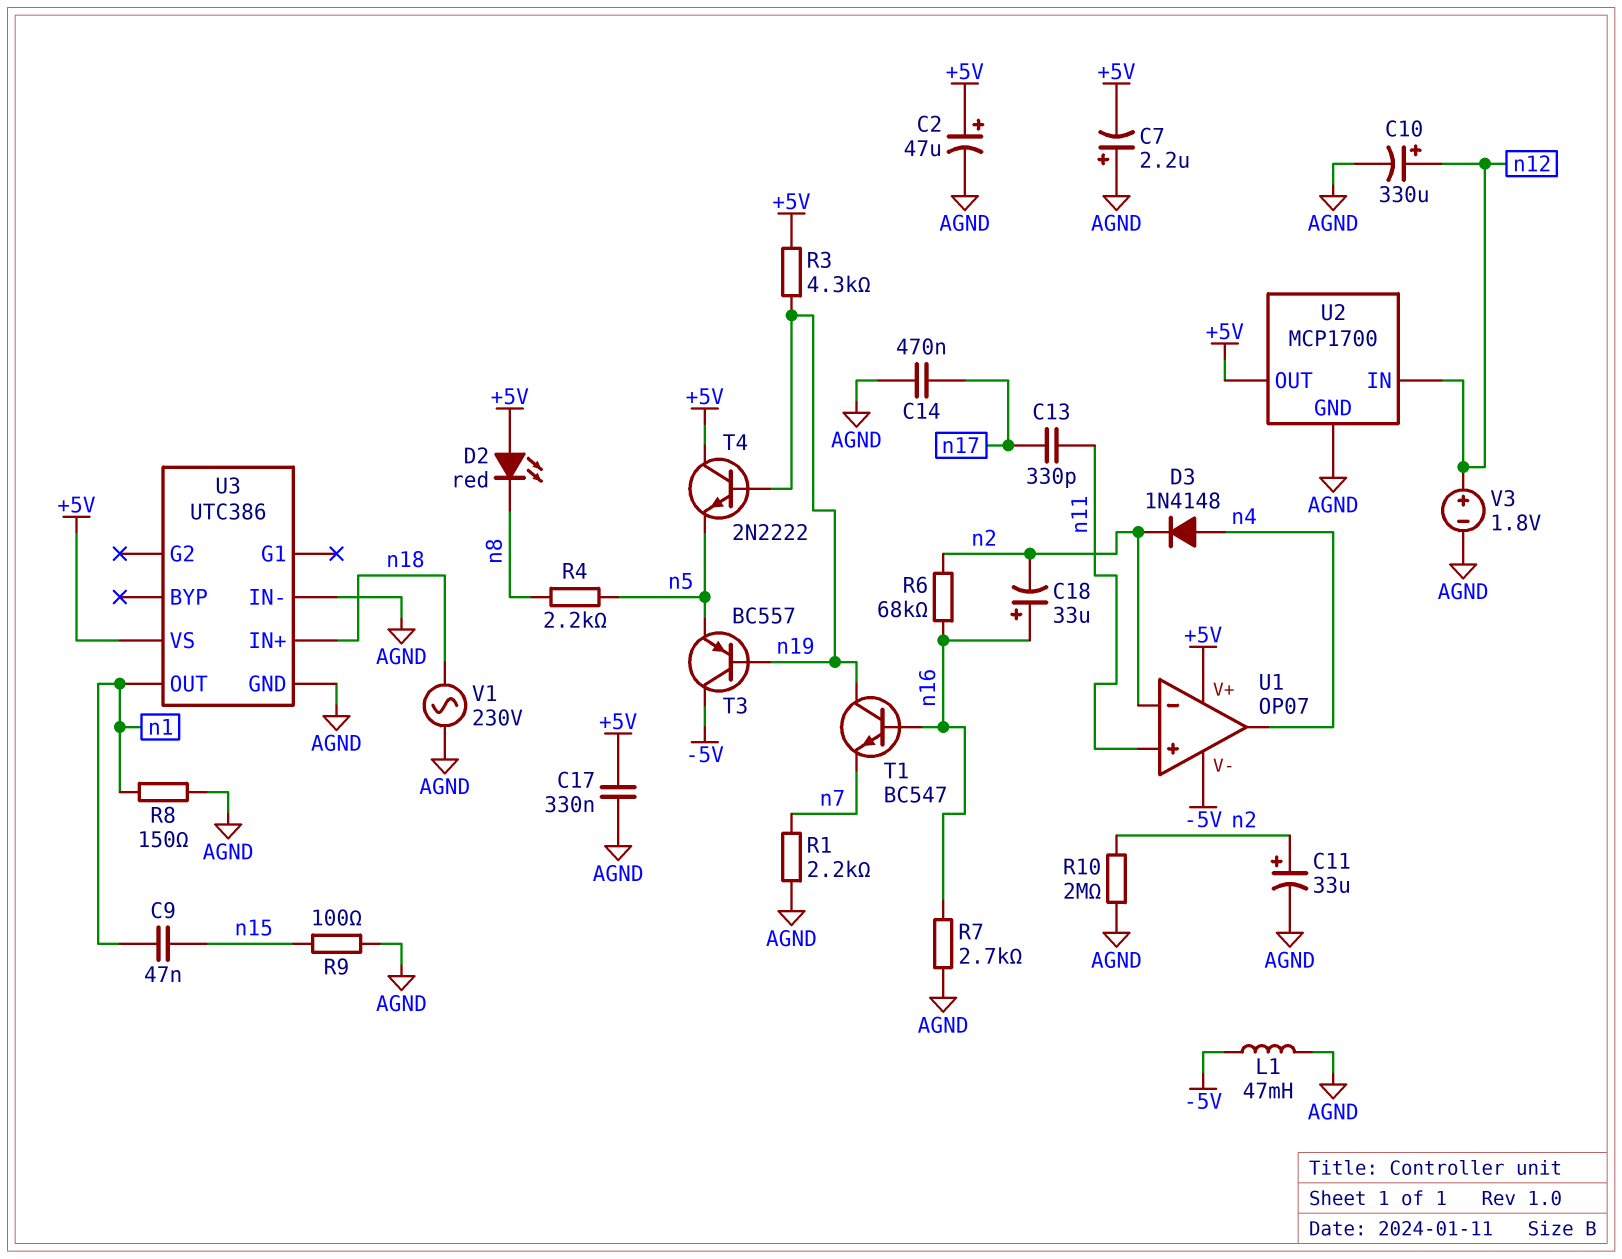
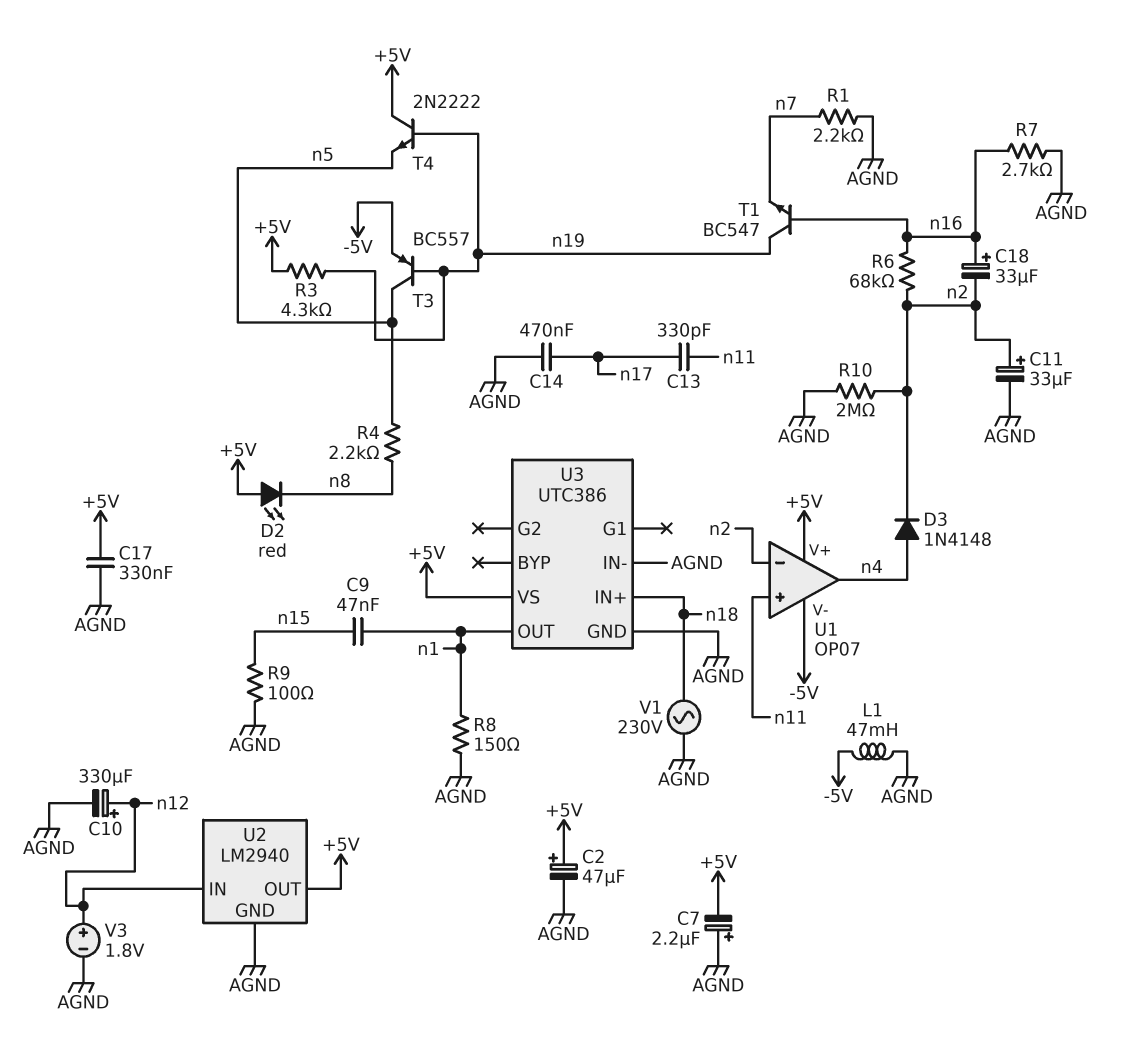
T3: PNP BC557 (B n19, C -5V, E n5) -> PNP BC557 (B n19, C n5, E -5V)
U2: MCP1700 -> LM2940

